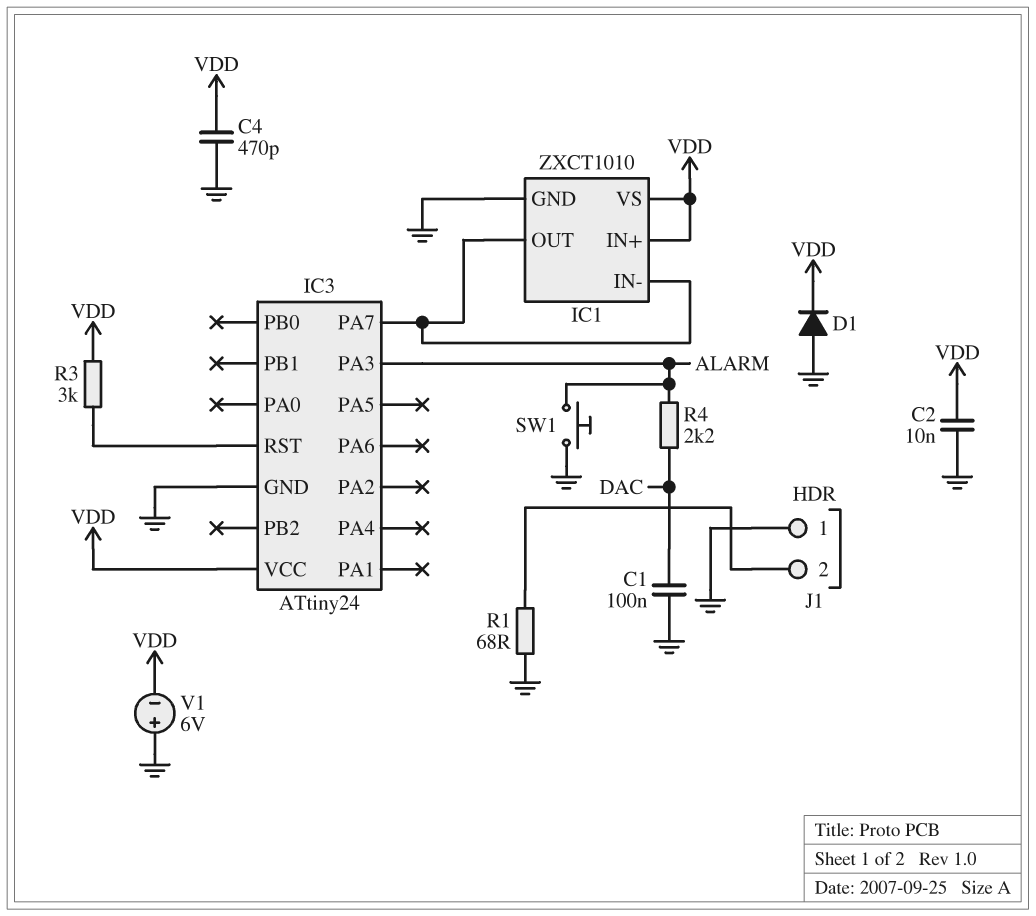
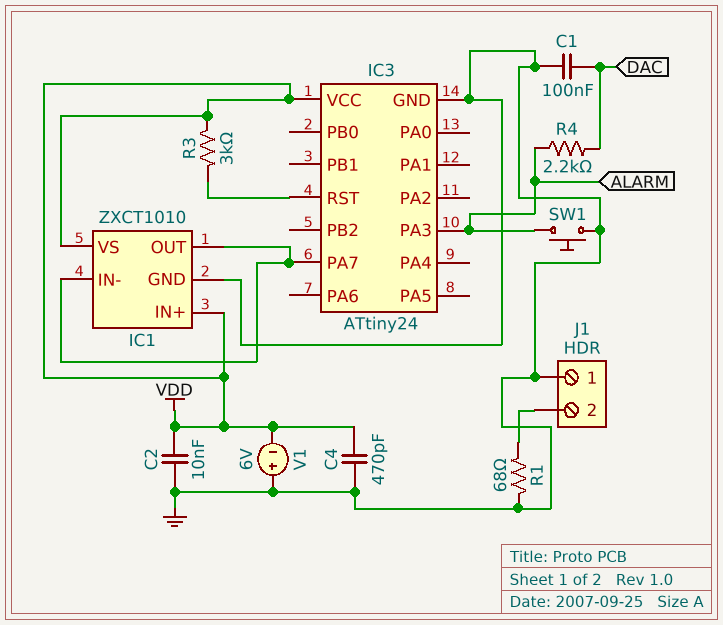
D1: diode (A GND, K VDD) -> none

